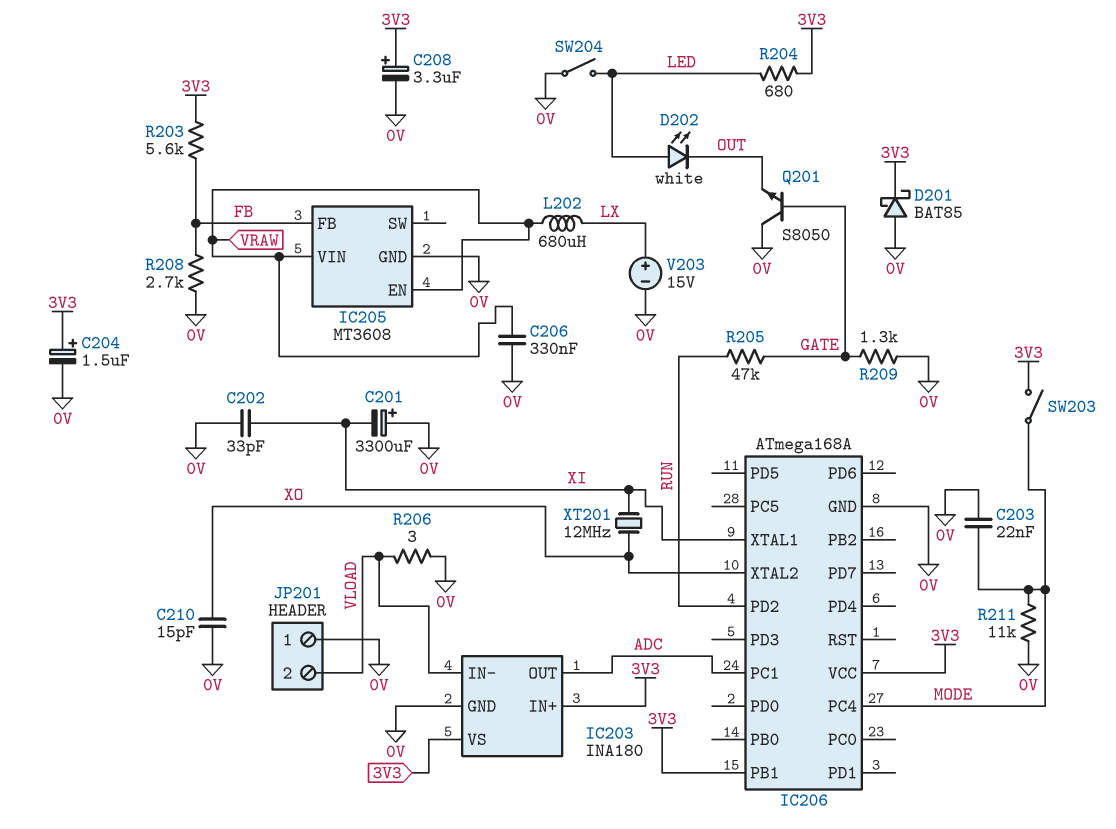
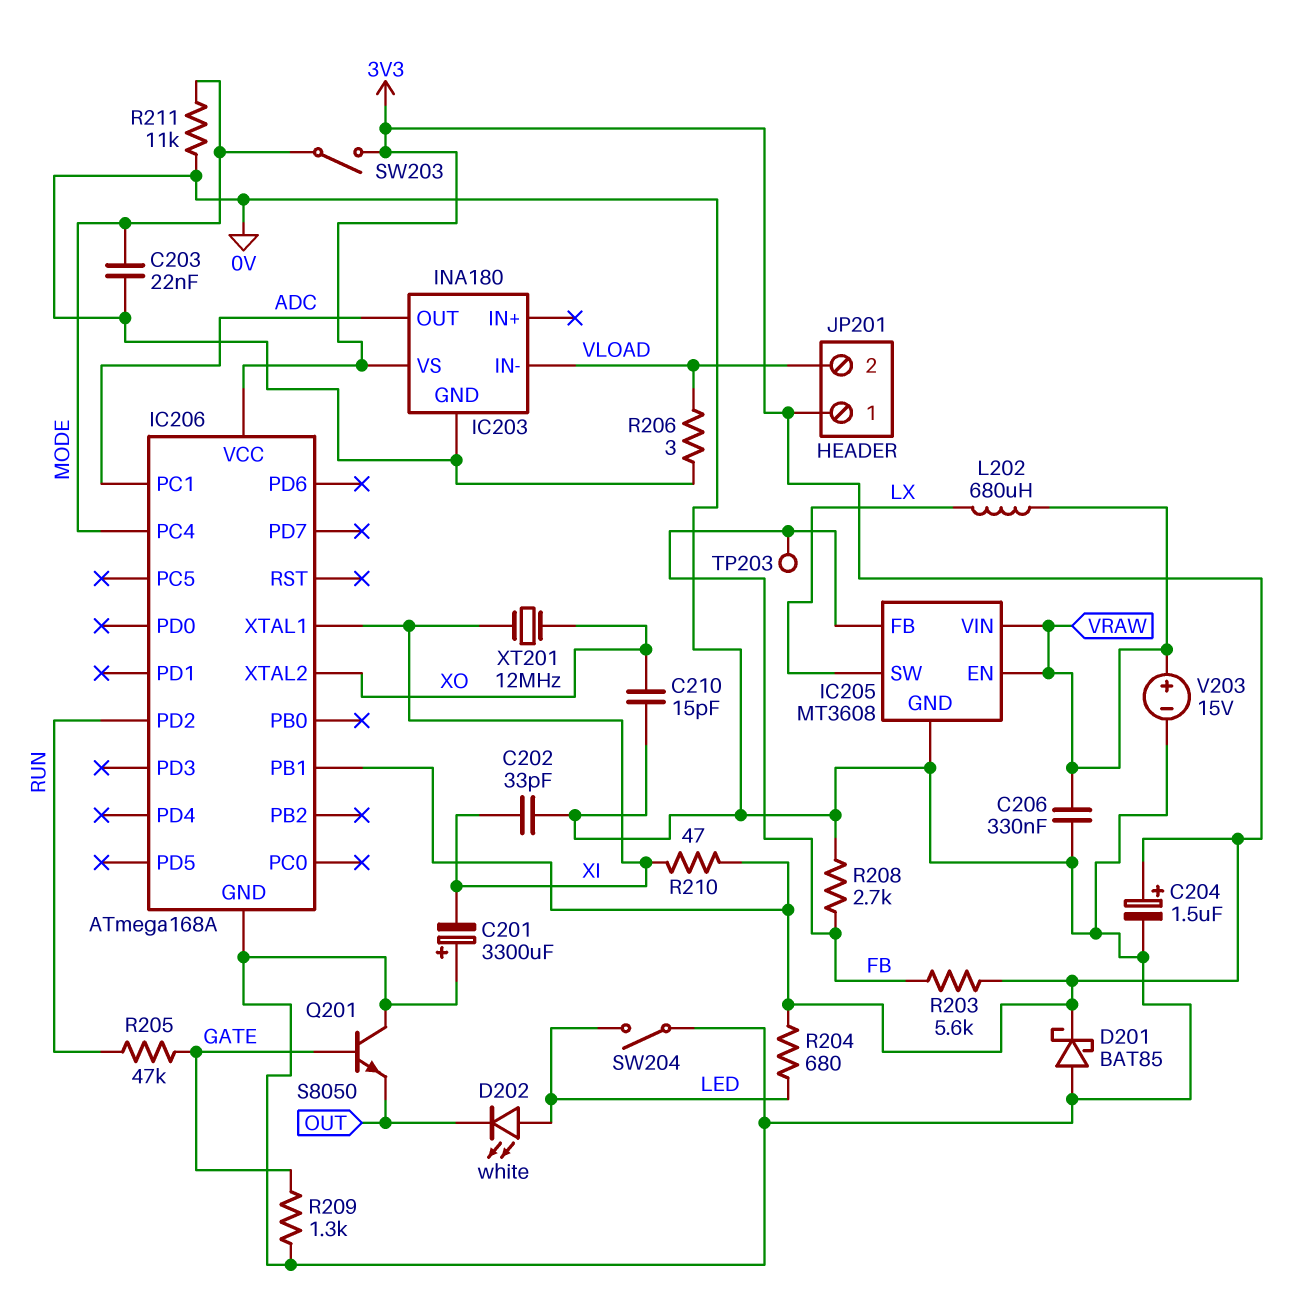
C208: 3.3uF (plus 3V3, minus 0V) -> none
IC203 pin IN+: 3V3 -> none
IC205 pin SW: none -> LX
JP201 pin 1: 0V -> 3V3
R210: none -> 47 (3V3, XI)
TP203: none -> test point (FB)
V203: 15V (plus LX, minus 0V) -> 15V (plus VRAW, minus 0V)

